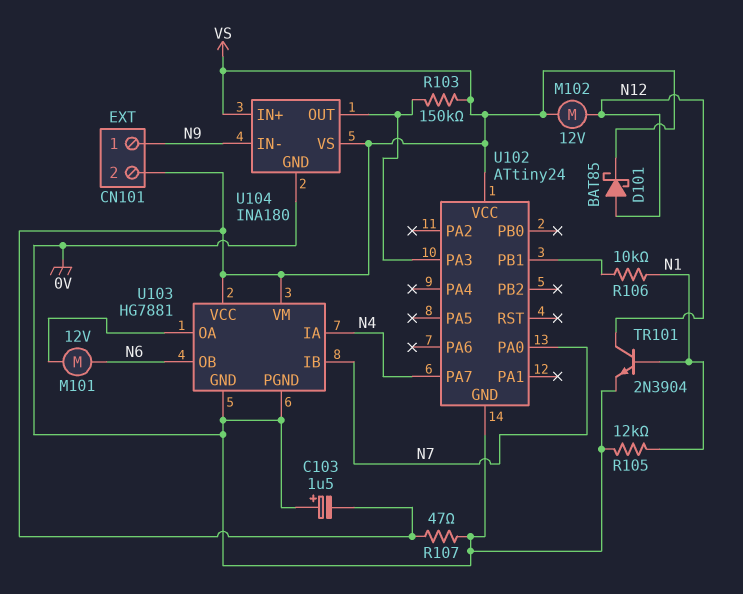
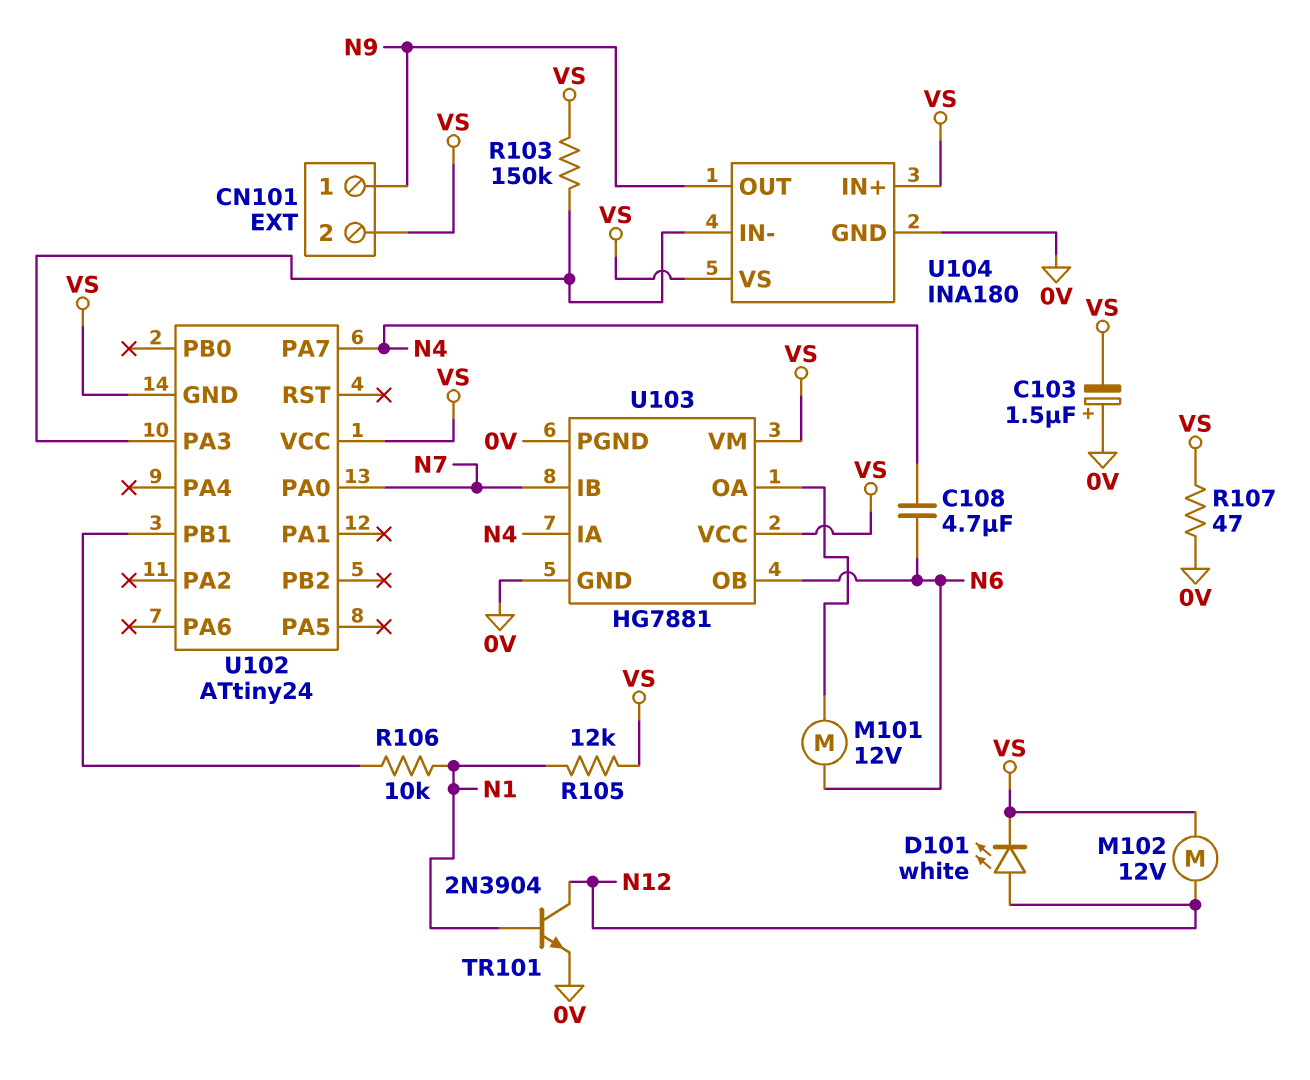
C108: none -> 4.7uF (N4, N6)
D101: schottky BAT85 (A N12, K VS) -> LED white (A N12, K VS)
R105: 12k (0V, N1) -> 12k (N1, VS)
U102 pin GND: 0V -> VS
U104 pin IN-: N9 -> U102/PA3
U104 pin OUT: U102/PA3 -> N9

